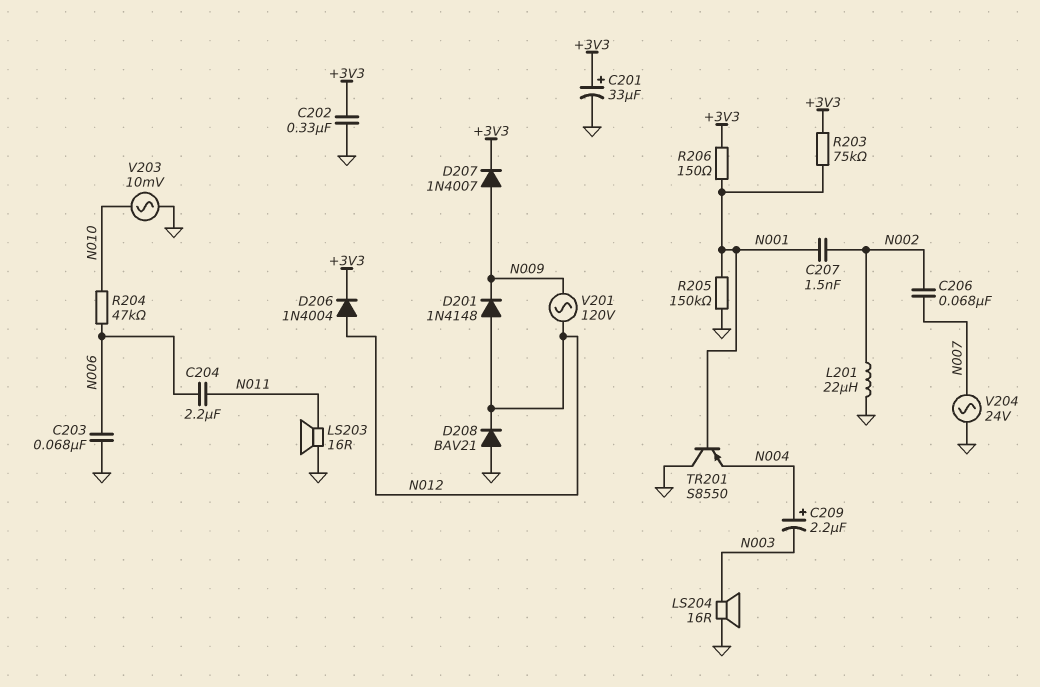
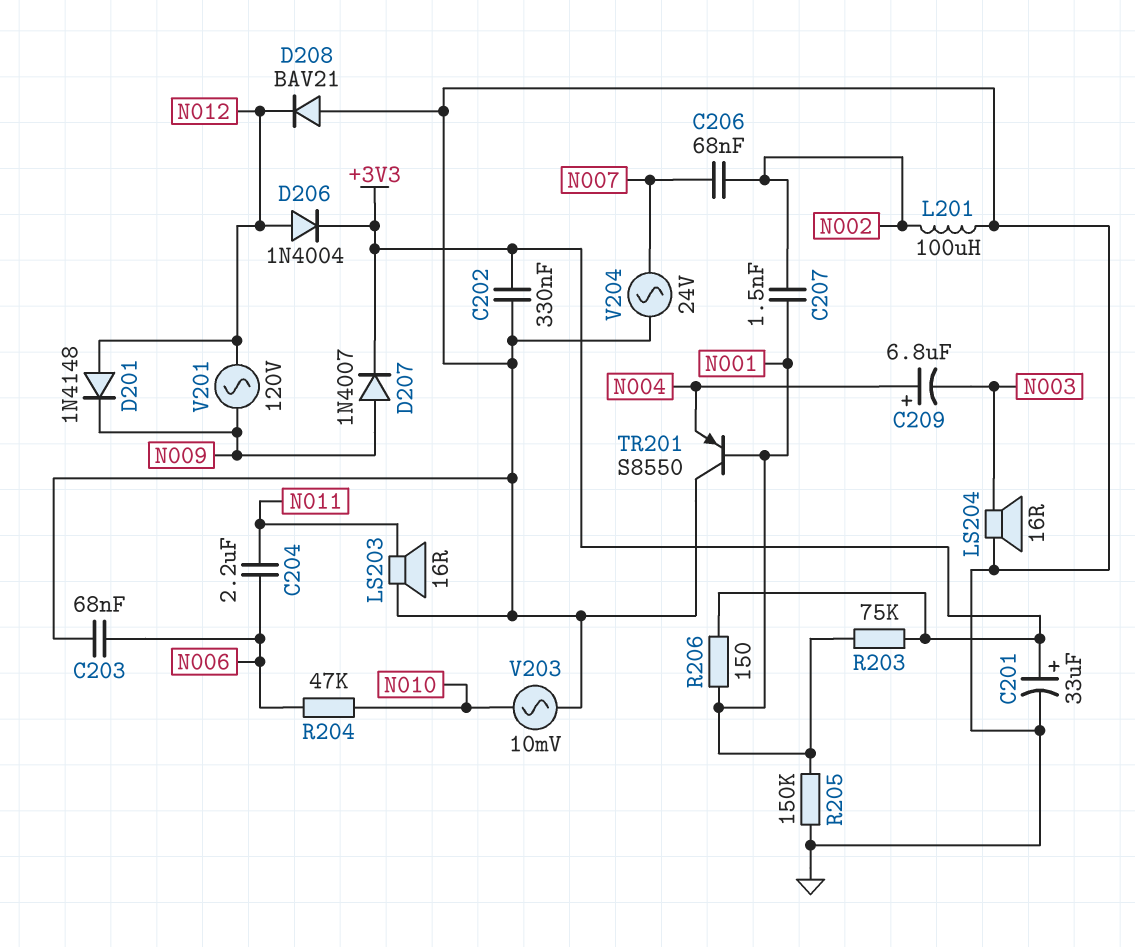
C209: 2.2uF (plus N004, minus N003) -> 6.8uF (plus N004, minus N003)
L201: 22uH (GND, N002) -> 100uH (GND, N002)

